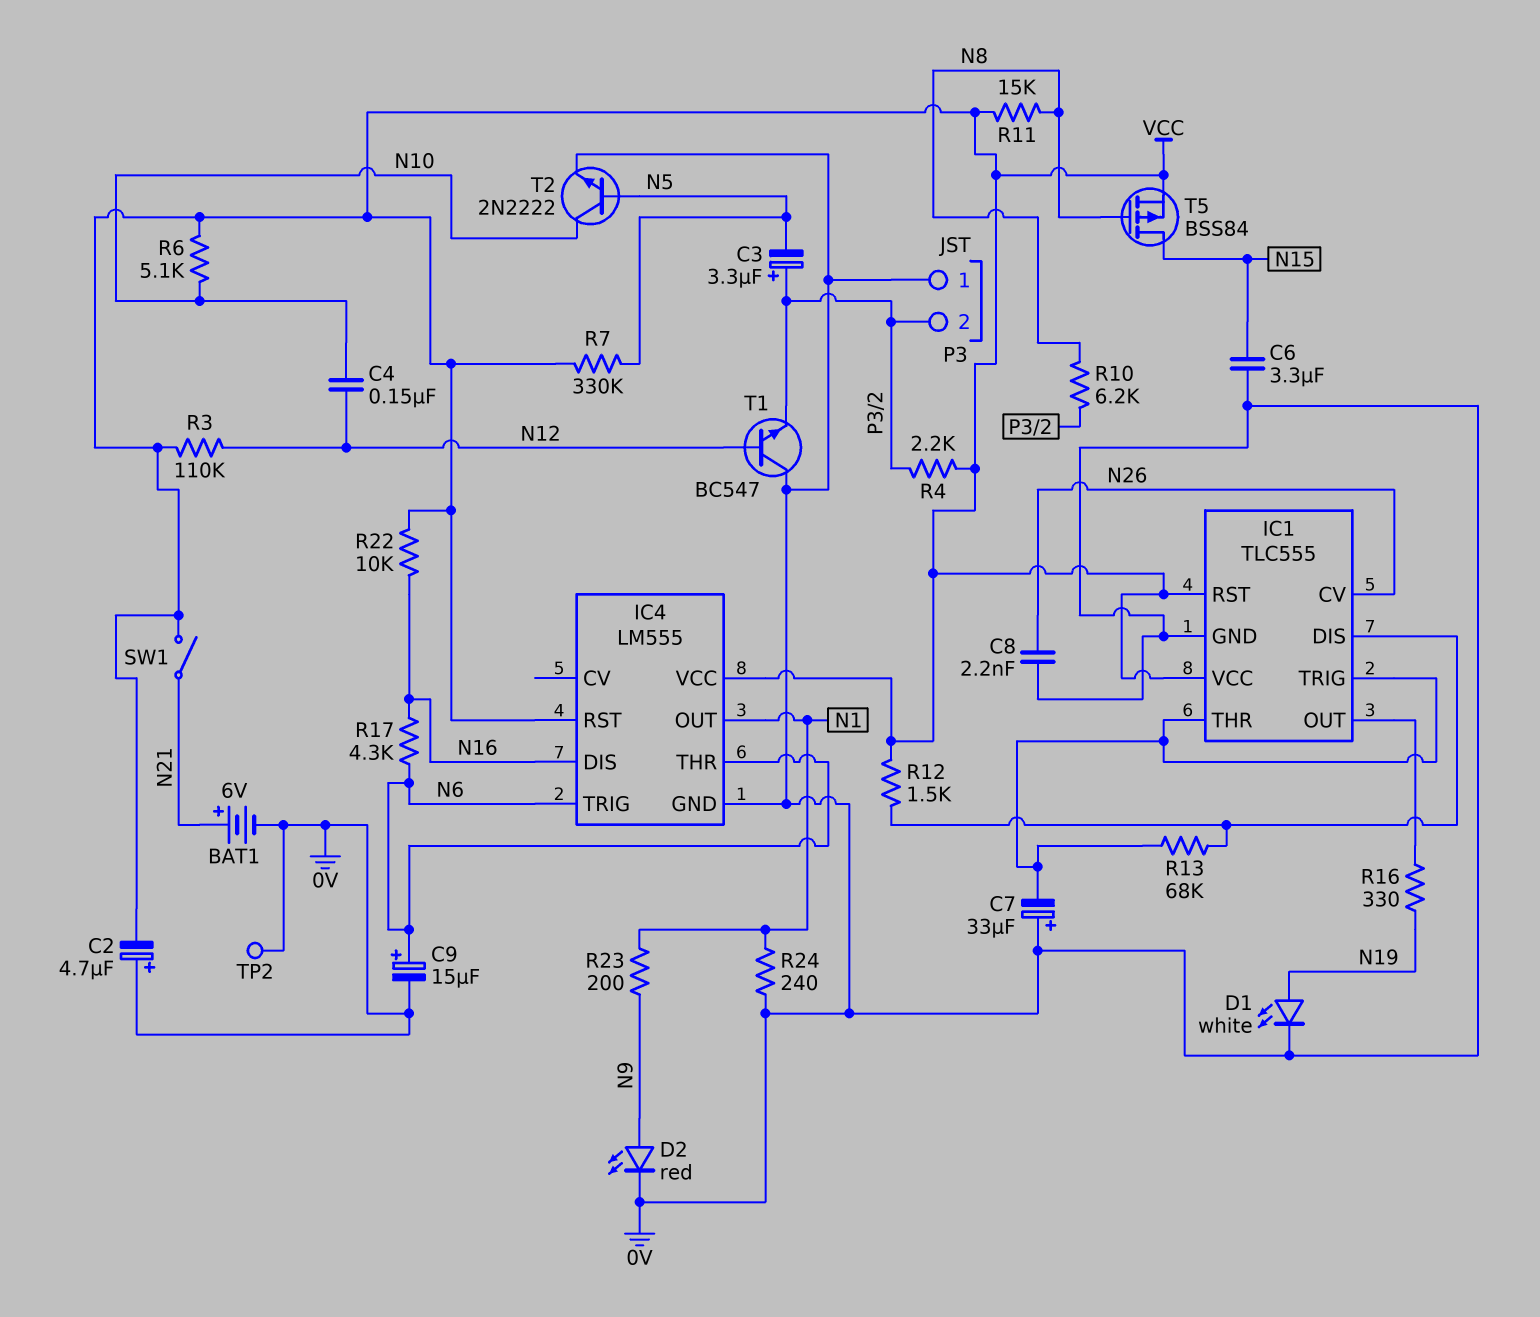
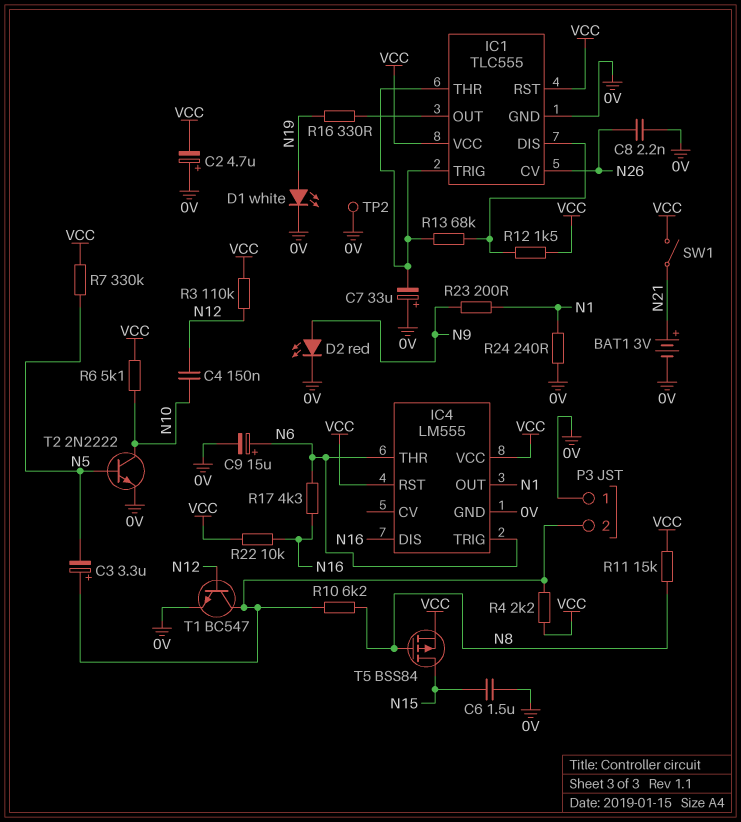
BAT1: 6V (plus N21, minus 0V) -> 3V (plus N21, minus 0V)
C6: 3.3uF (0V, N15) -> 1.5uF (0V, N15)
T1: NPN BC547 (B N12, C 0V, E P3/2) -> NPN BC547 (B N12, C P3/2, E 0V)

